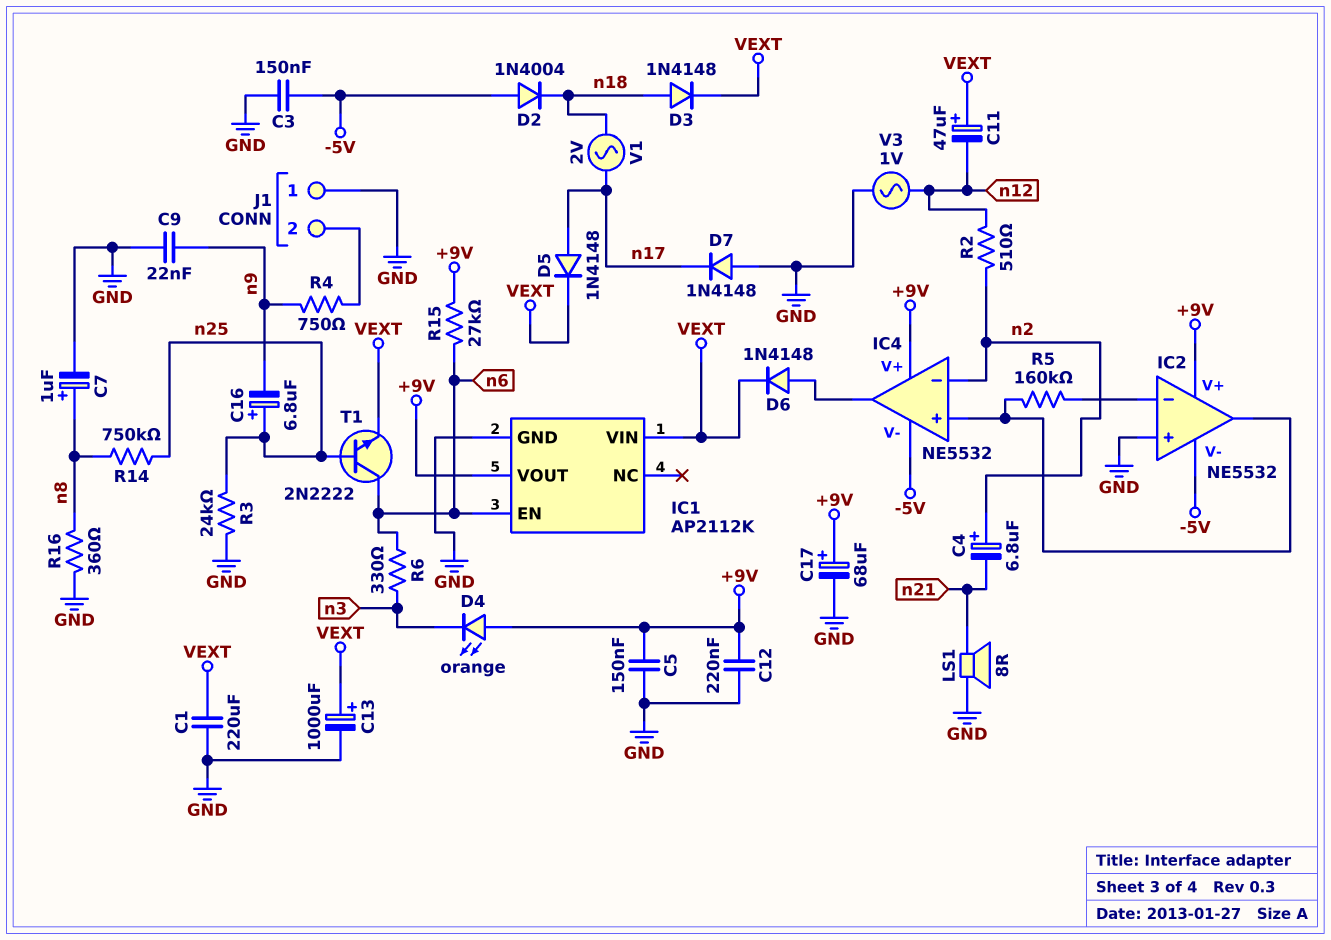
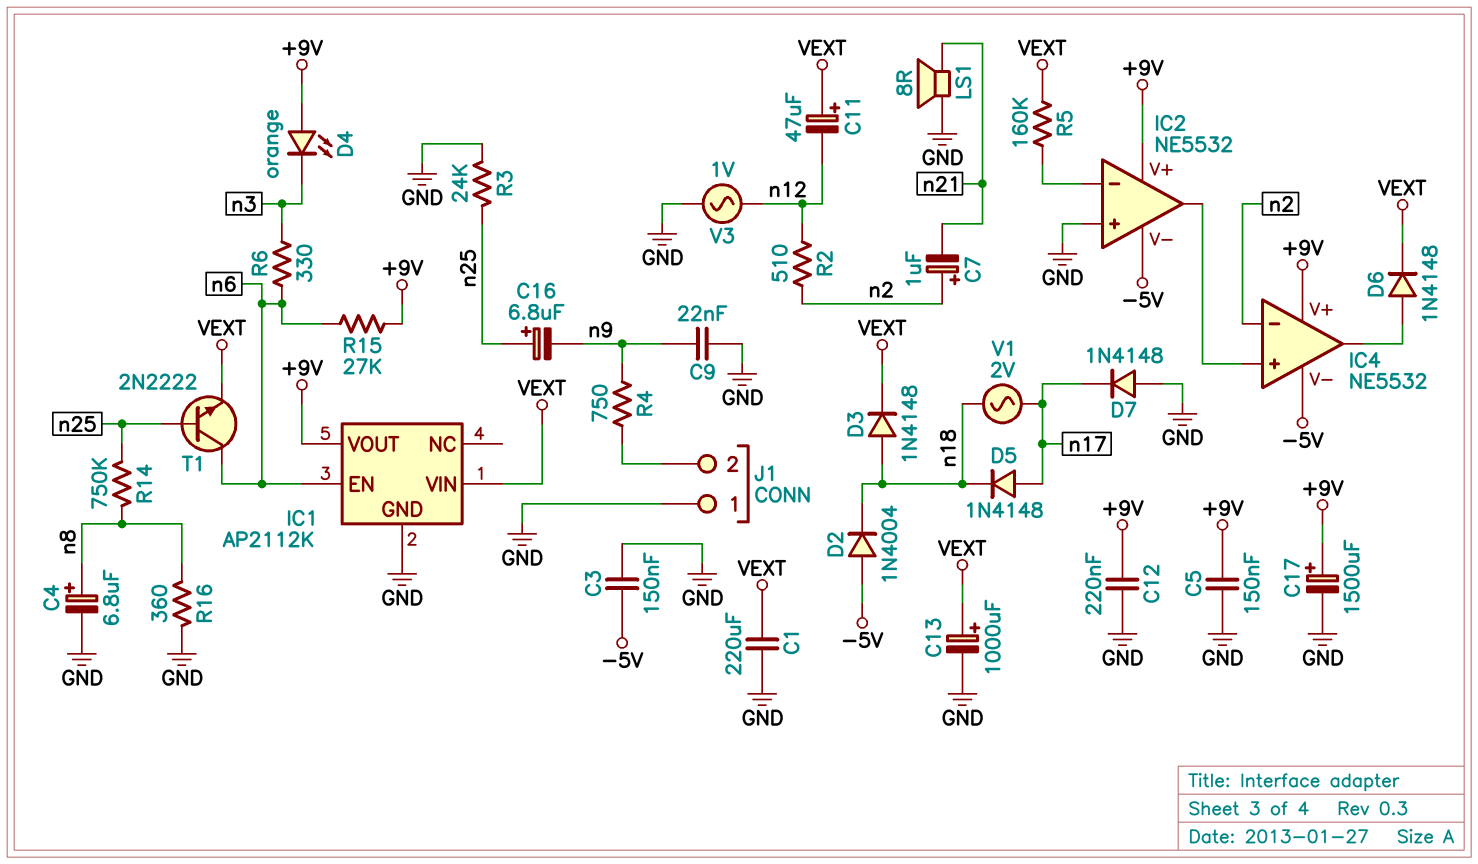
C4: 6.8uF (plus n2, minus n21) -> 6.8uF (plus n8, minus GND)
C7: 1uF (plus n8, minus GND) -> 1uF (plus n2, minus n21)
C17: 68uF (plus +9V, minus GND) -> 1500uF (plus +9V, minus GND)
D5: diode 1N4148 (A n17, K VEXT) -> diode 1N4148 (A n17, K n18)
R5: 160k (IC2/in-, IC2/out) -> 160k (IC2/in-, VEXT)

